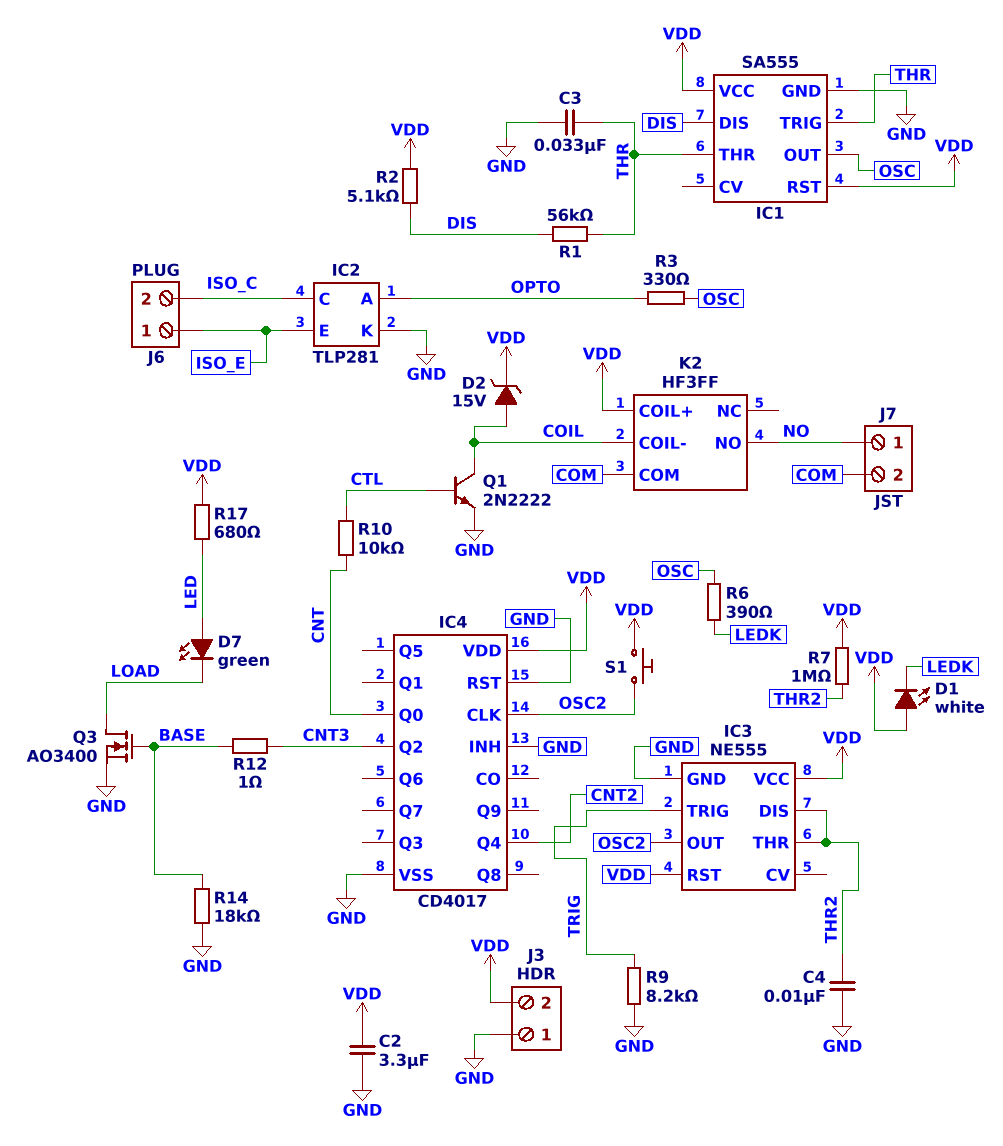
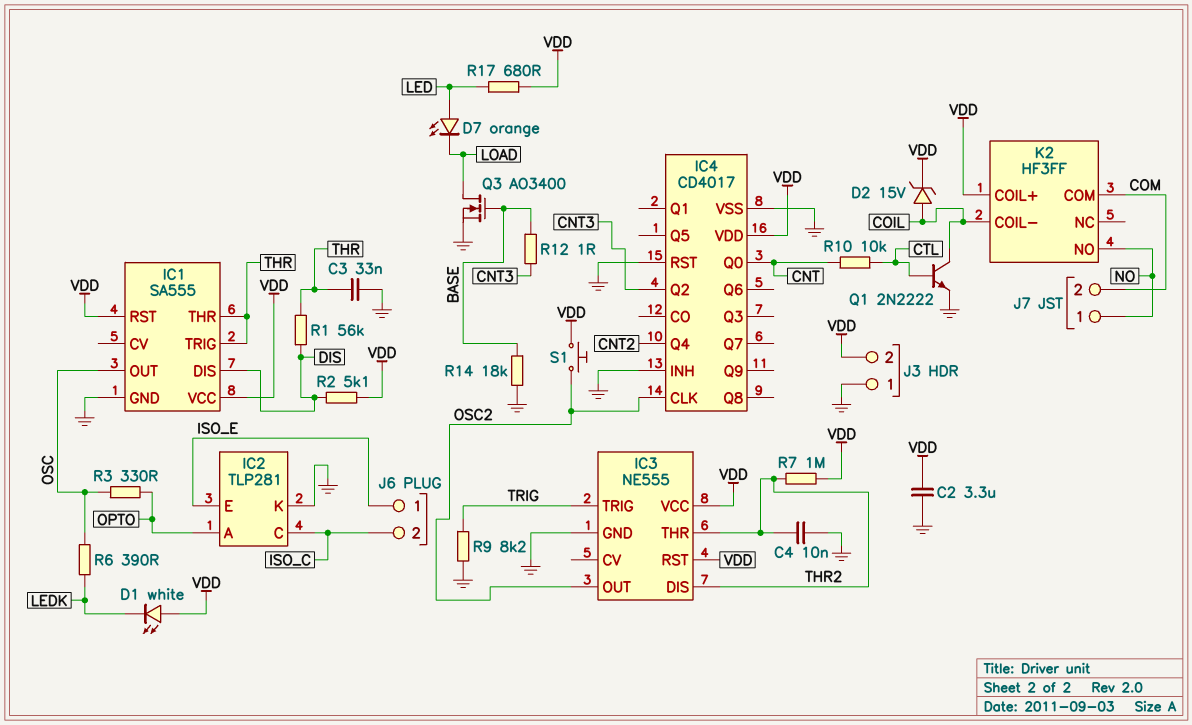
D7: LED green (A LED, K LOAD) -> LED orange (A LED, K LOAD)

